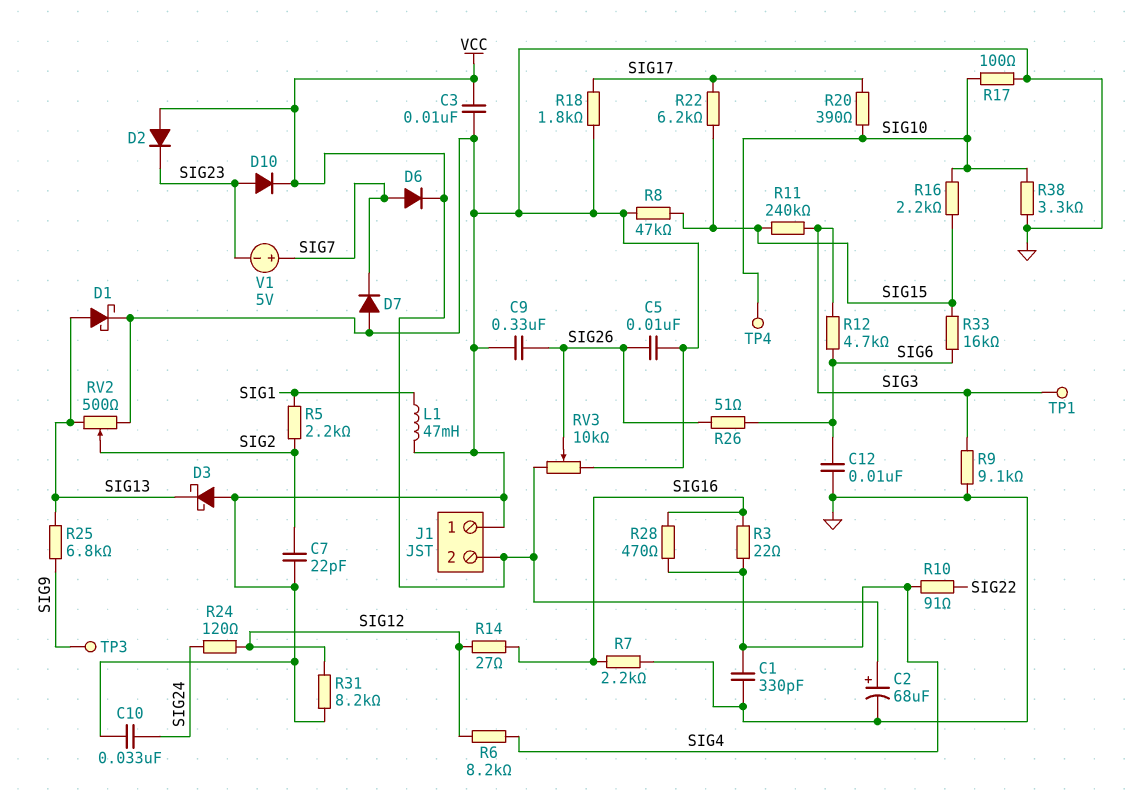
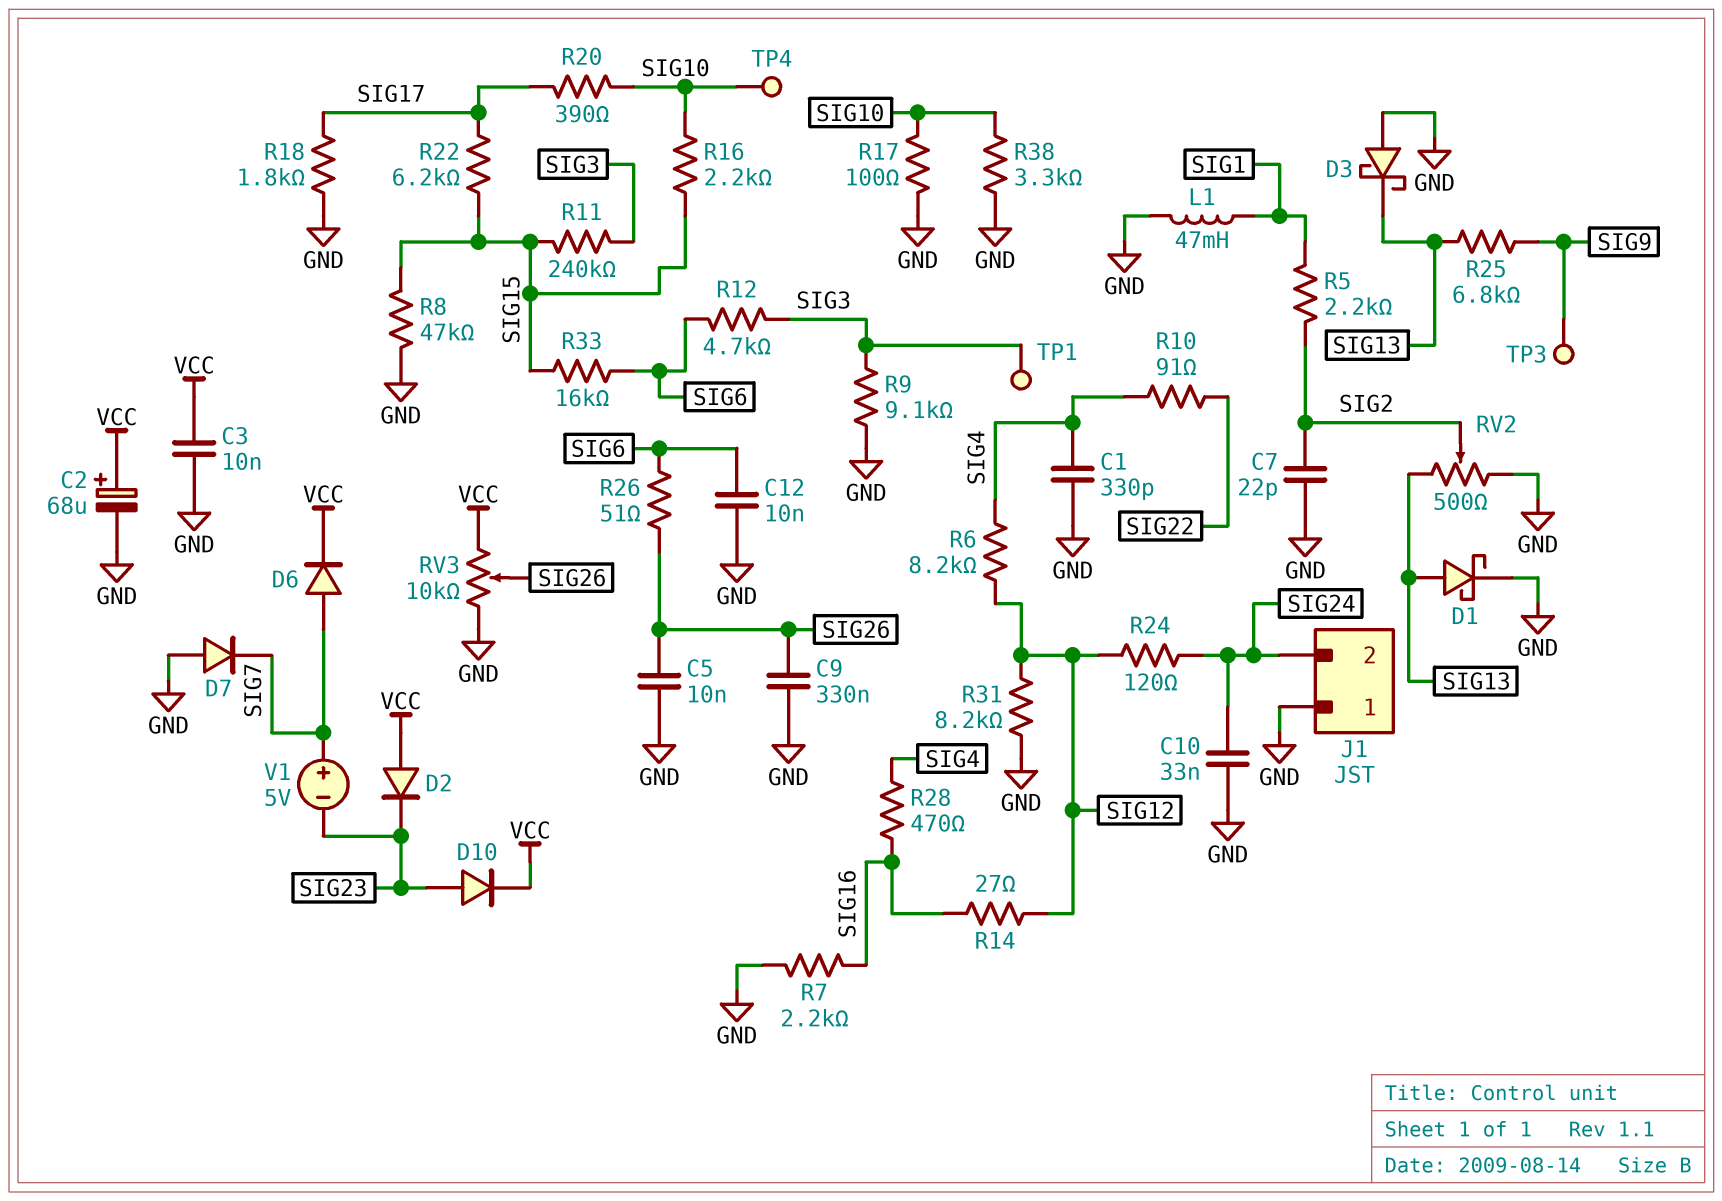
J1 pin 2: VCC -> SIG24
R3: 22 (SIG4, SIG16) -> none

